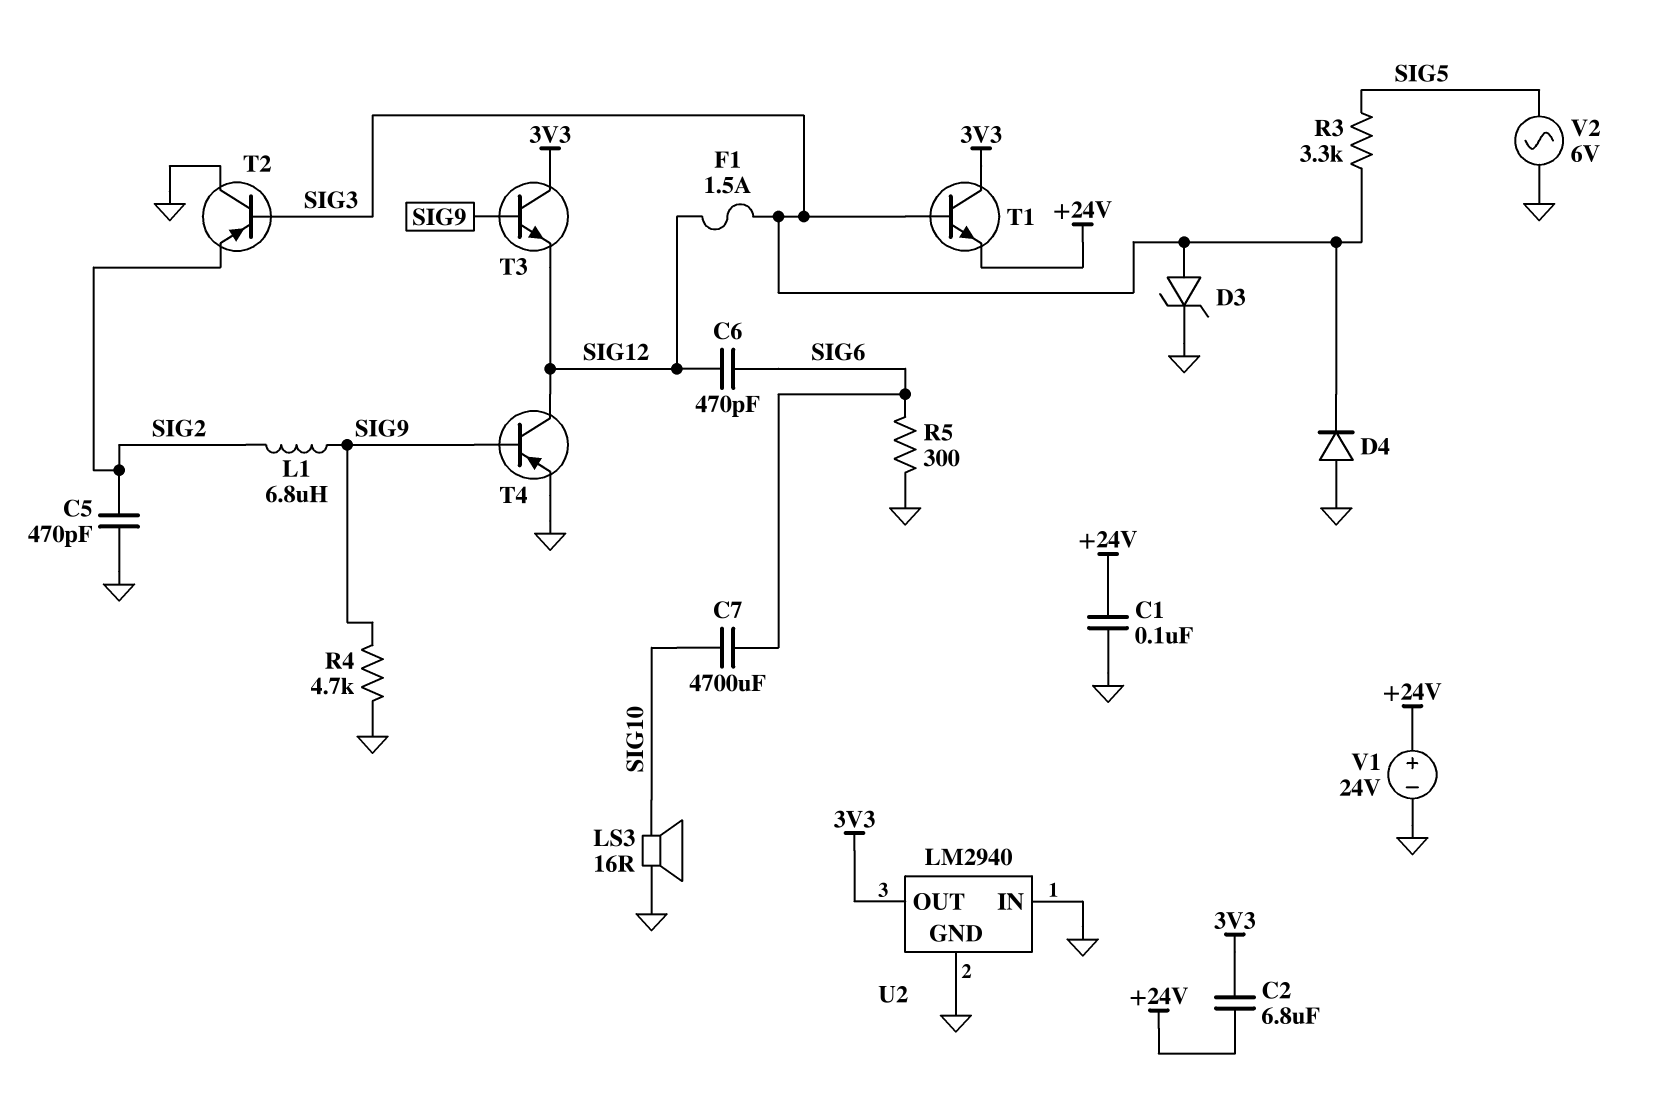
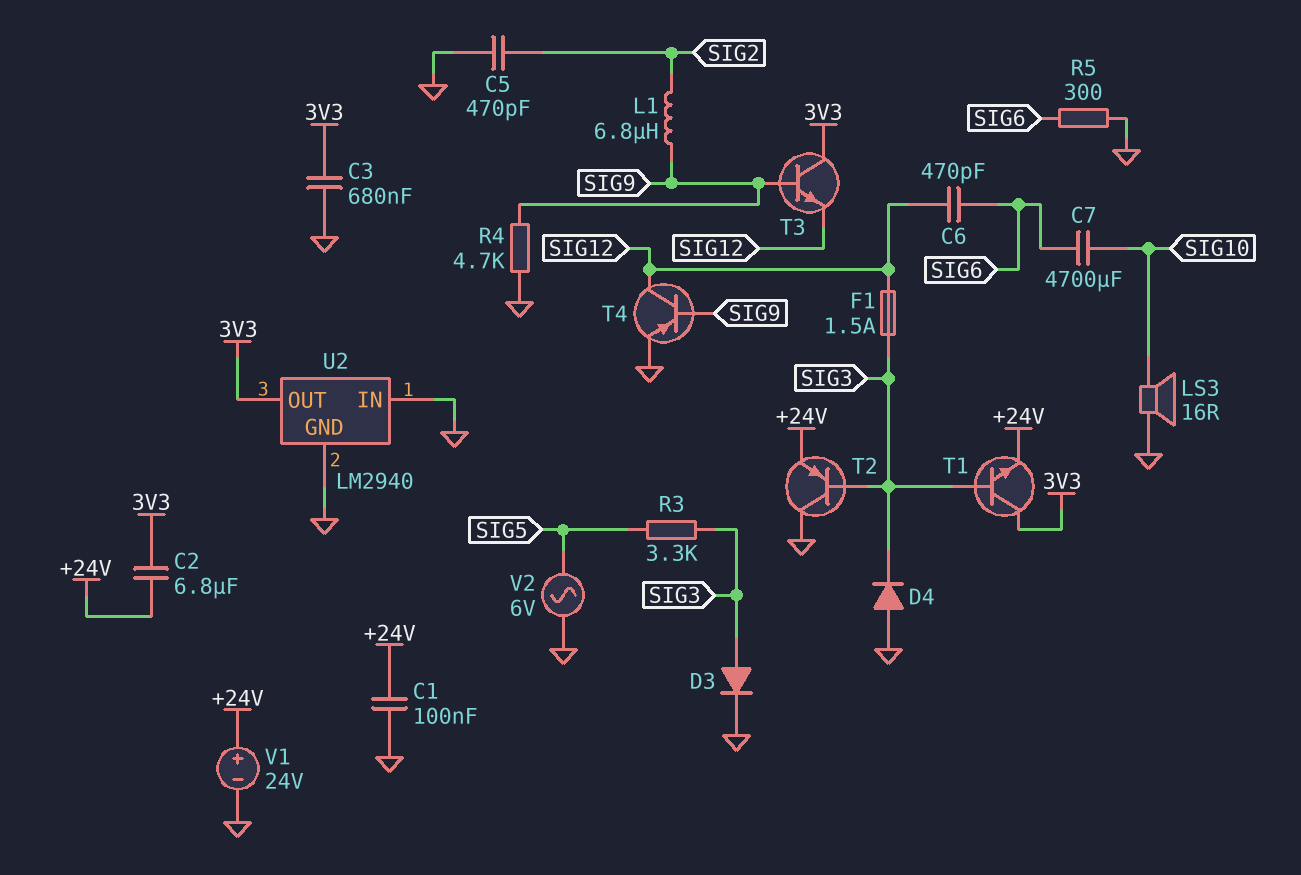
C3: none -> 680nF (3V3, GND)
D3: zener (A SIG3, K GND) -> diode (A SIG3, K GND)
T2: PNP (B SIG3, C GND, E SIG2) -> PNP (B SIG3, C GND, E +24V)

